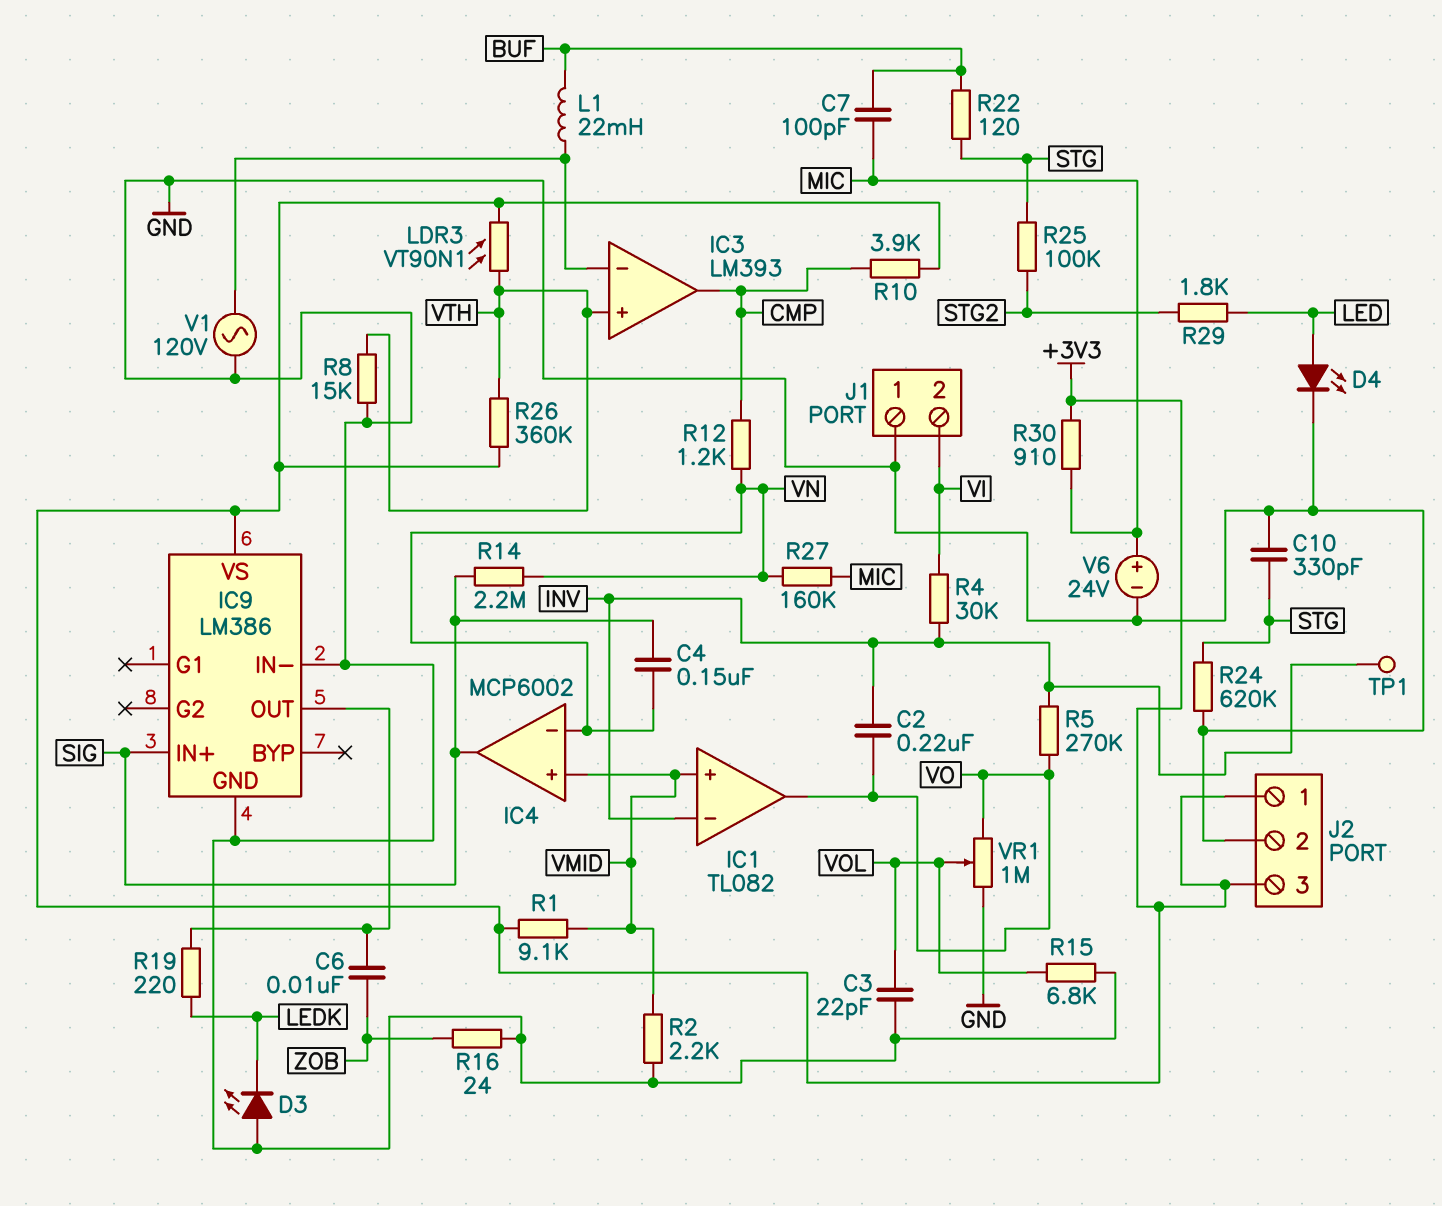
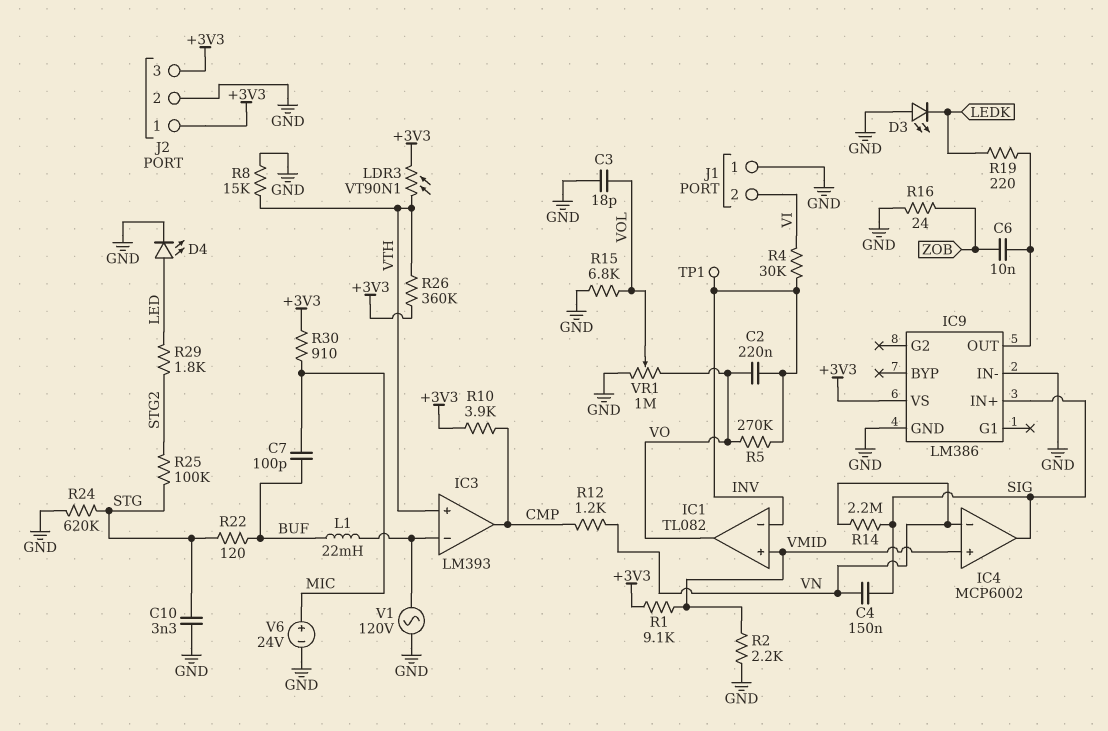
C3: 22pF (GND, VOL) -> 18pF (GND, VOL)
C10: 330pF (GND, STG) -> 3.3nF (GND, STG)
R27: 160k (MIC, VN) -> none

